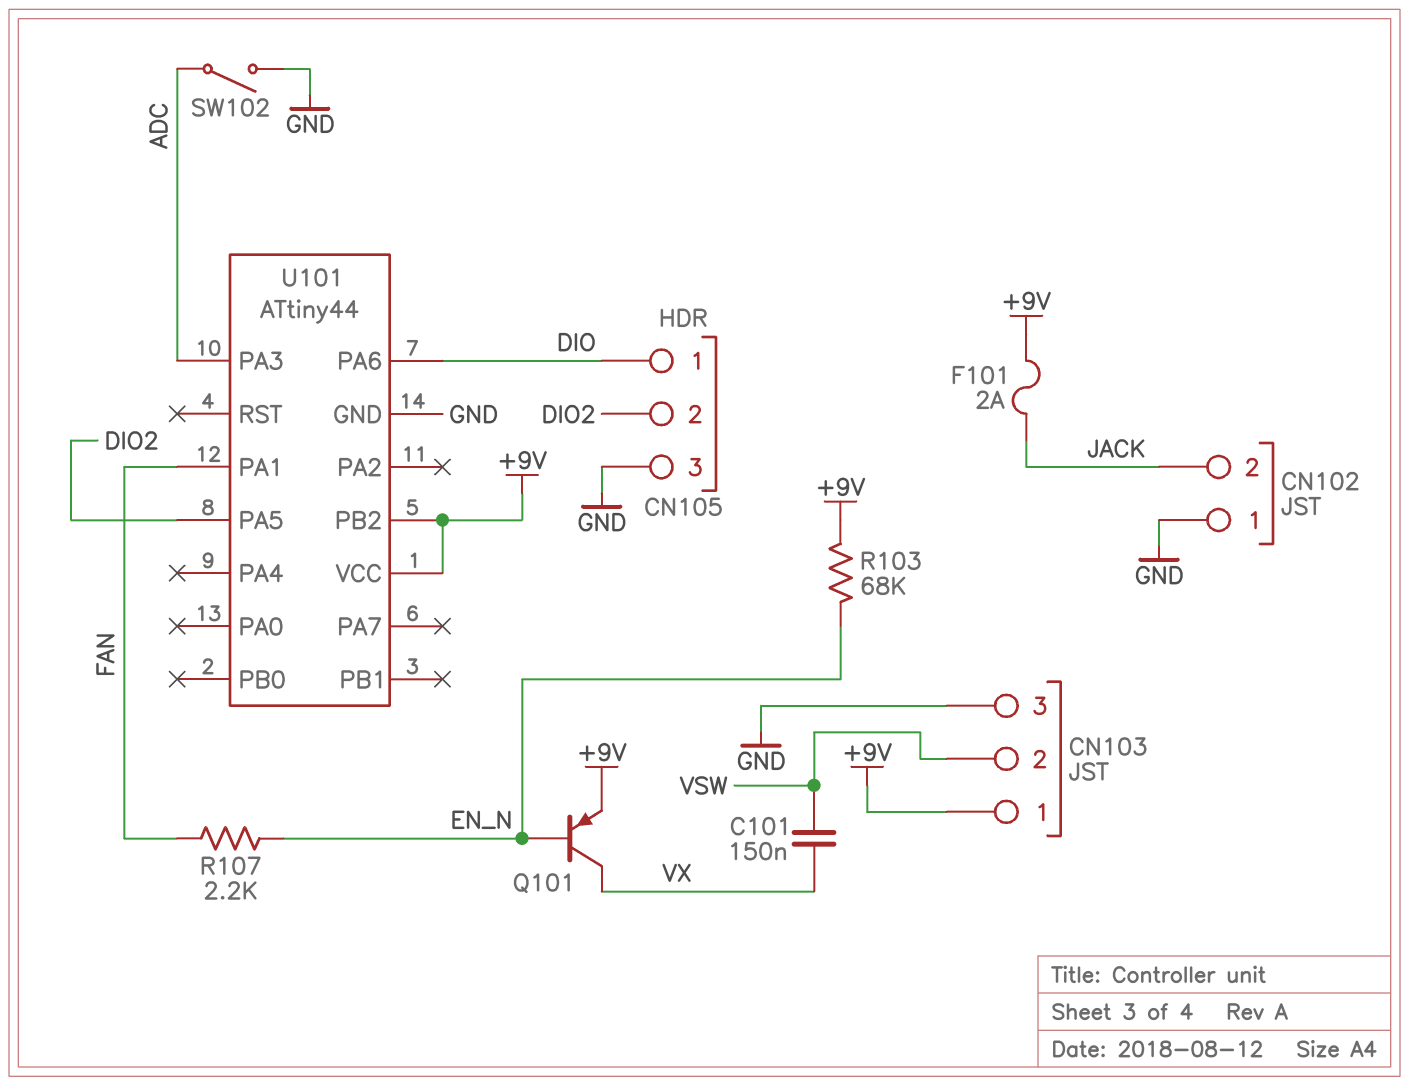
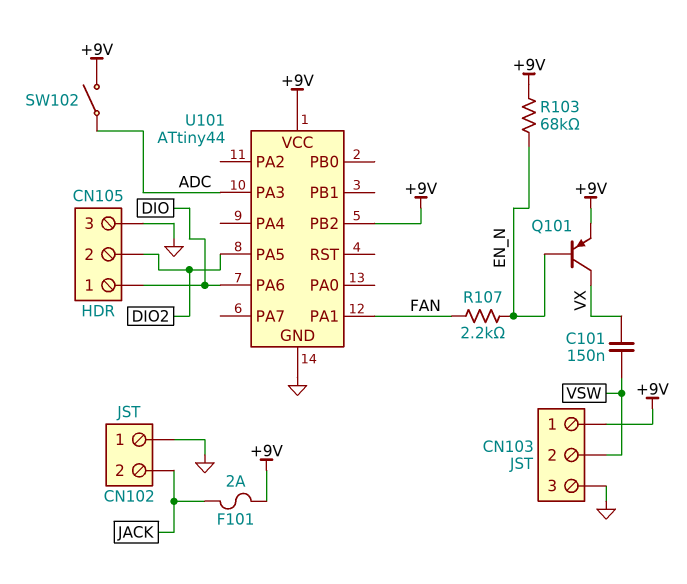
SW102: switch (ADC, GND) -> switch (+9V, ADC)

